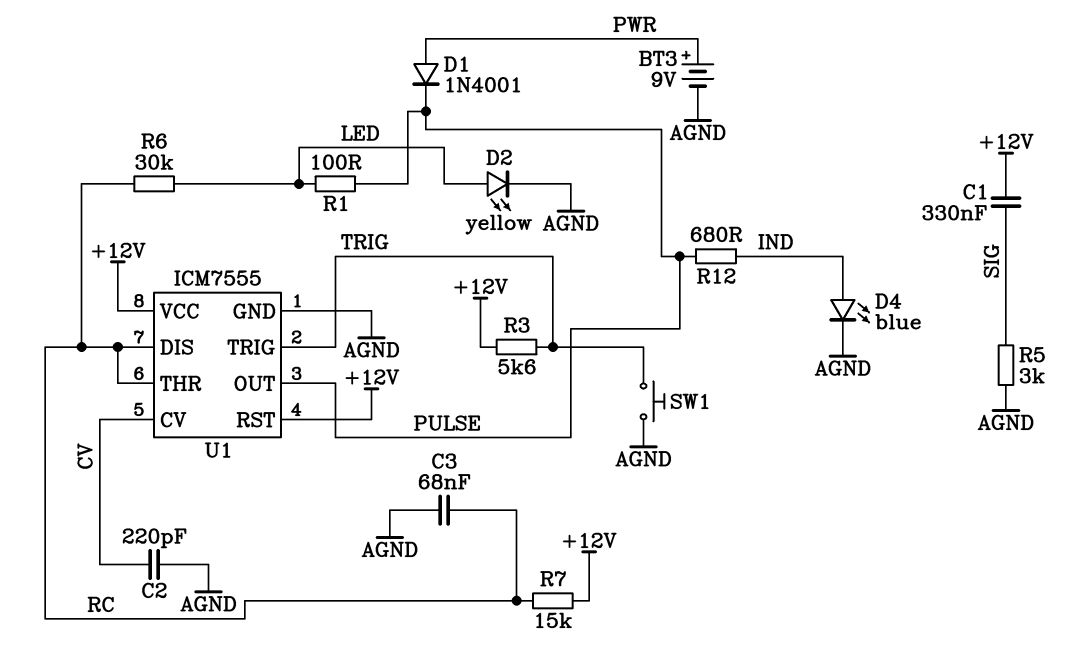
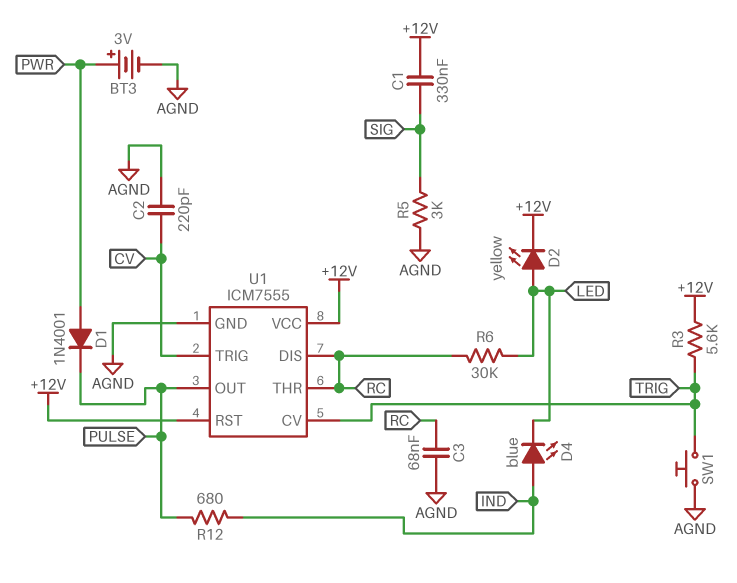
BT3: 9V (plus PWR, minus AGND) -> 3V (plus PWR, minus AGND)
D2: LED yellow (A LED, K AGND) -> LED yellow (A LED, K +12V)
D4: LED blue (A IND, K AGND) -> LED blue (A IND, K LED)
R1: 100 (LED, PULSE) -> none
R7: 15k (+12V, RC) -> none
U1 pin CV: CV -> TRIG
U1 pin TRIG: TRIG -> CV

